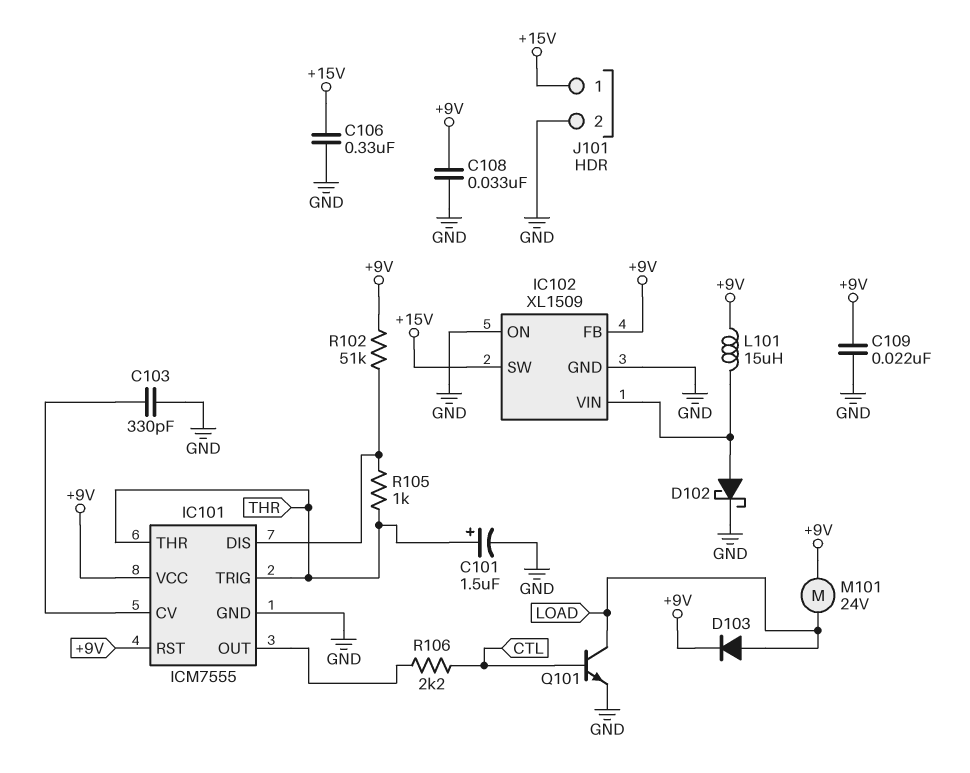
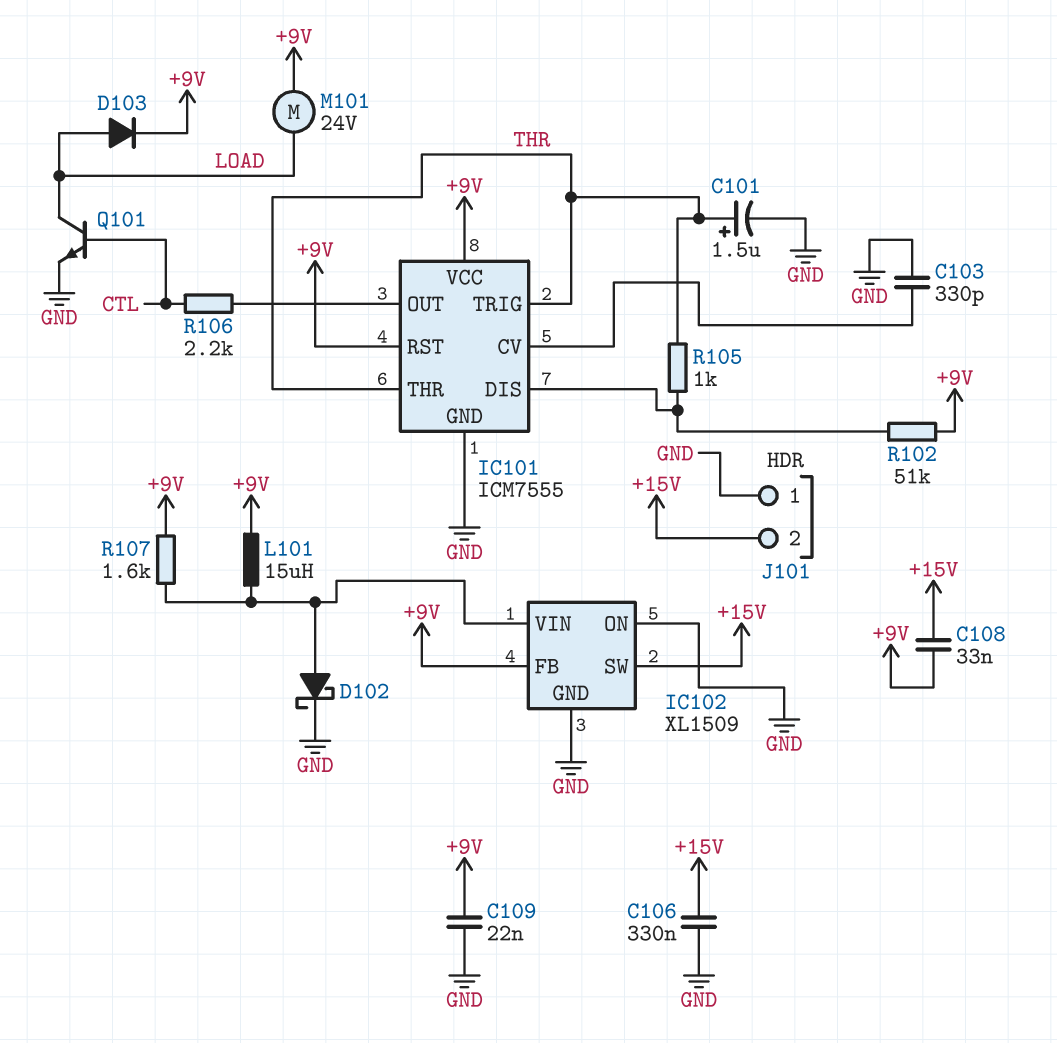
C108: 33nF (+9V, GND) -> 33nF (+9V, +15V)
J101 pin 1: +15V -> GND
J101 pin 2: GND -> +15V
R107: none -> 1.6k (+9V, IC102/VIN)

